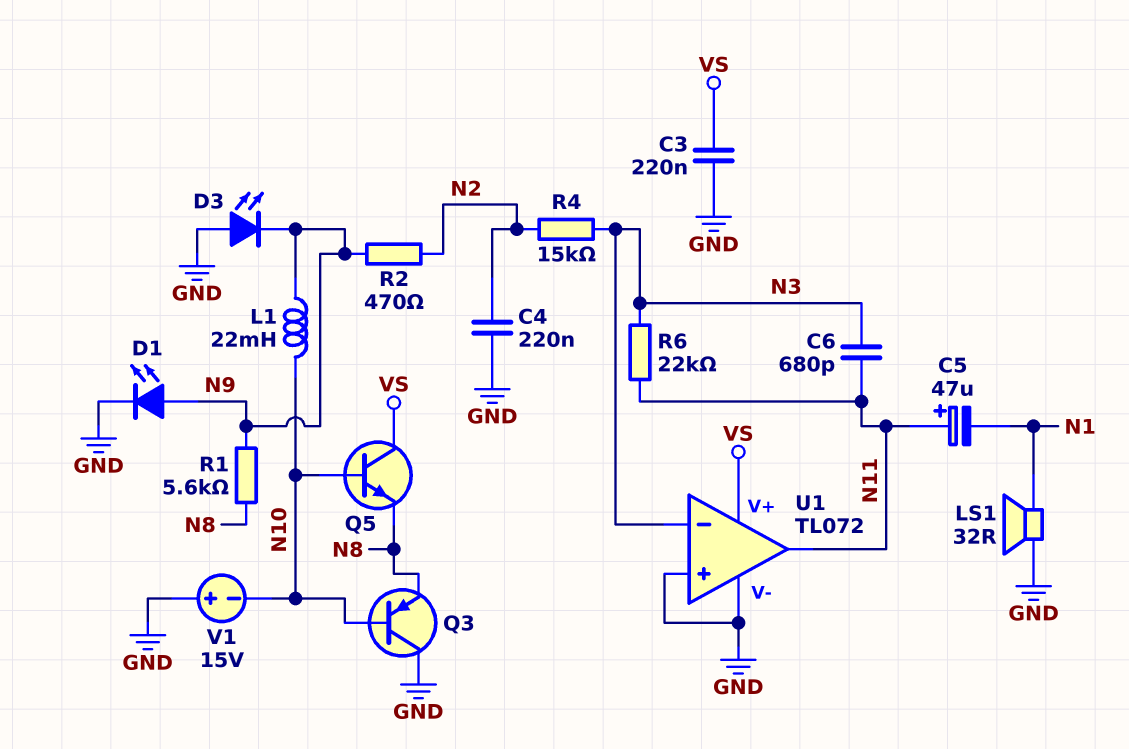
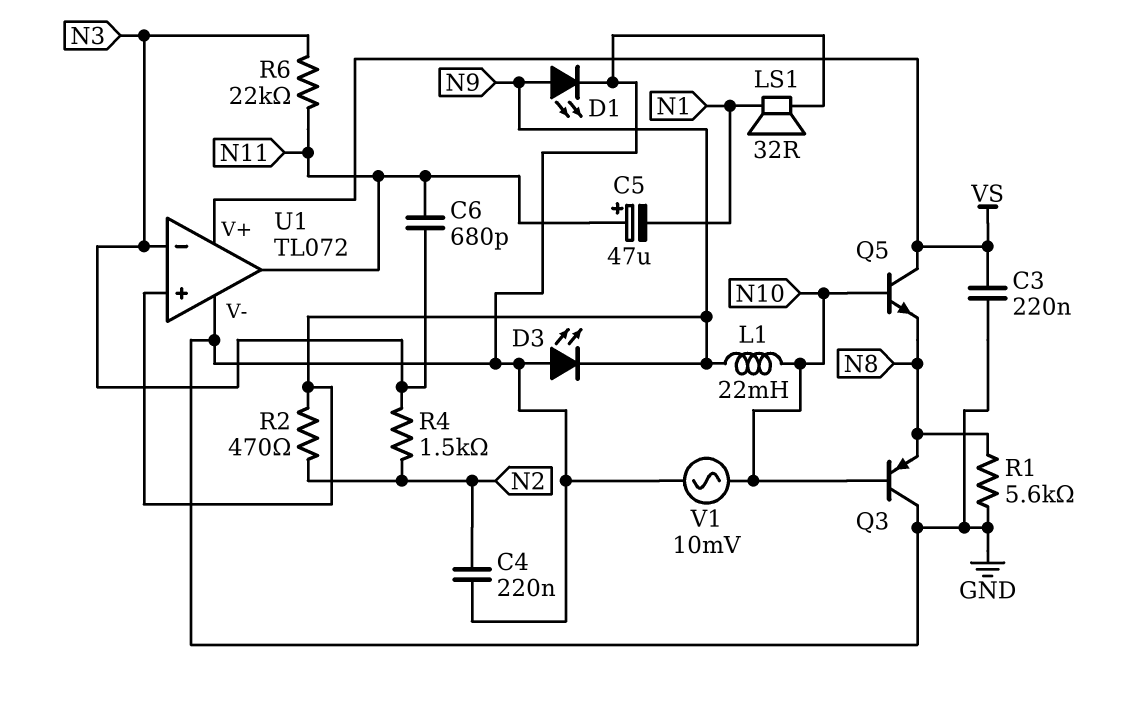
R1: 5.6k (N8, N9) -> 5.6k (GND, N8)
R4: 15k (N2, N3) -> 1.5k (N2, N3)
U1 pin in+: GND -> N9
V1: 15V (plus GND, minus N10) -> AC 10mV (GND, N10)

